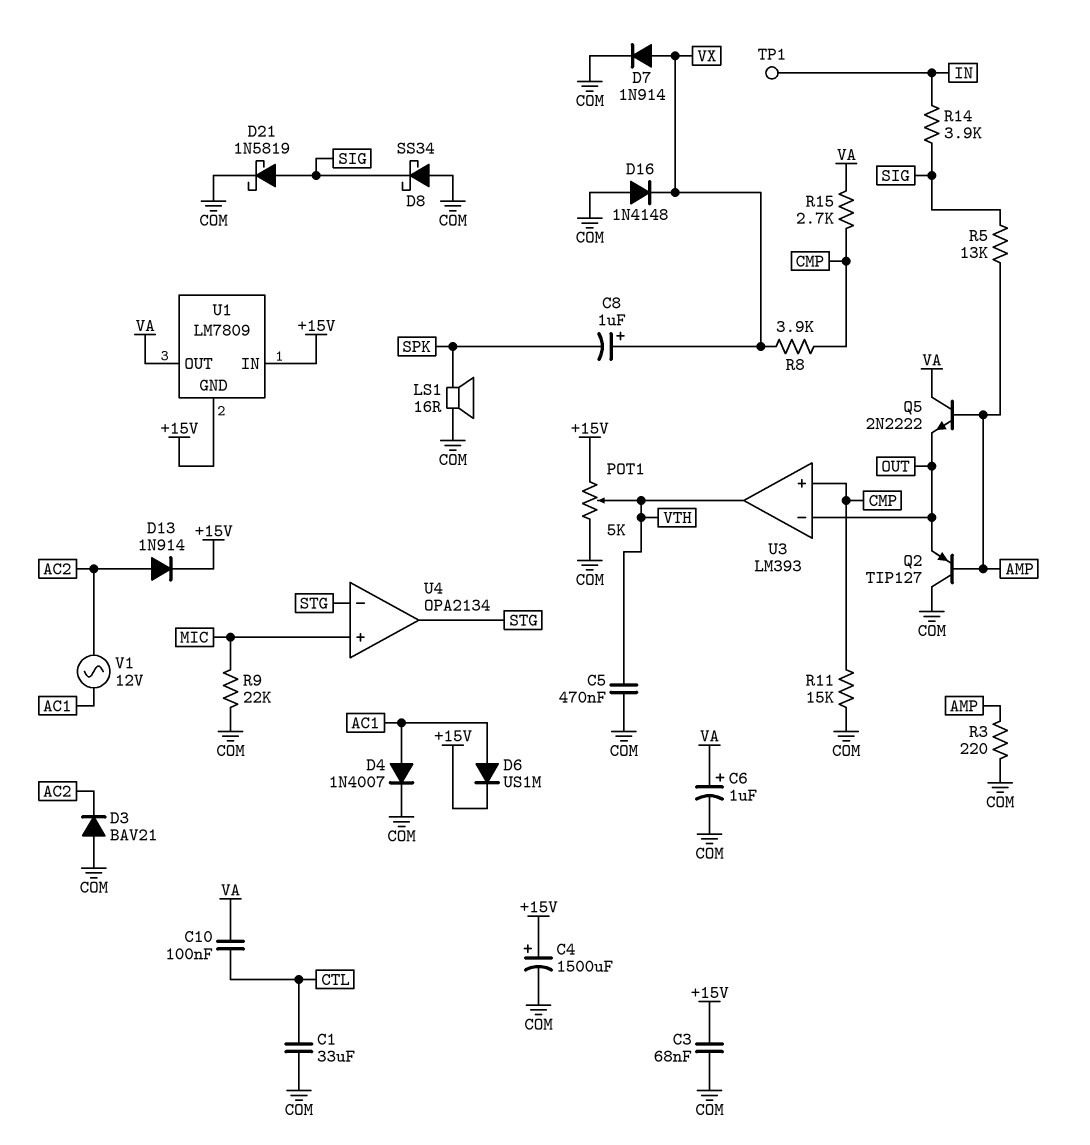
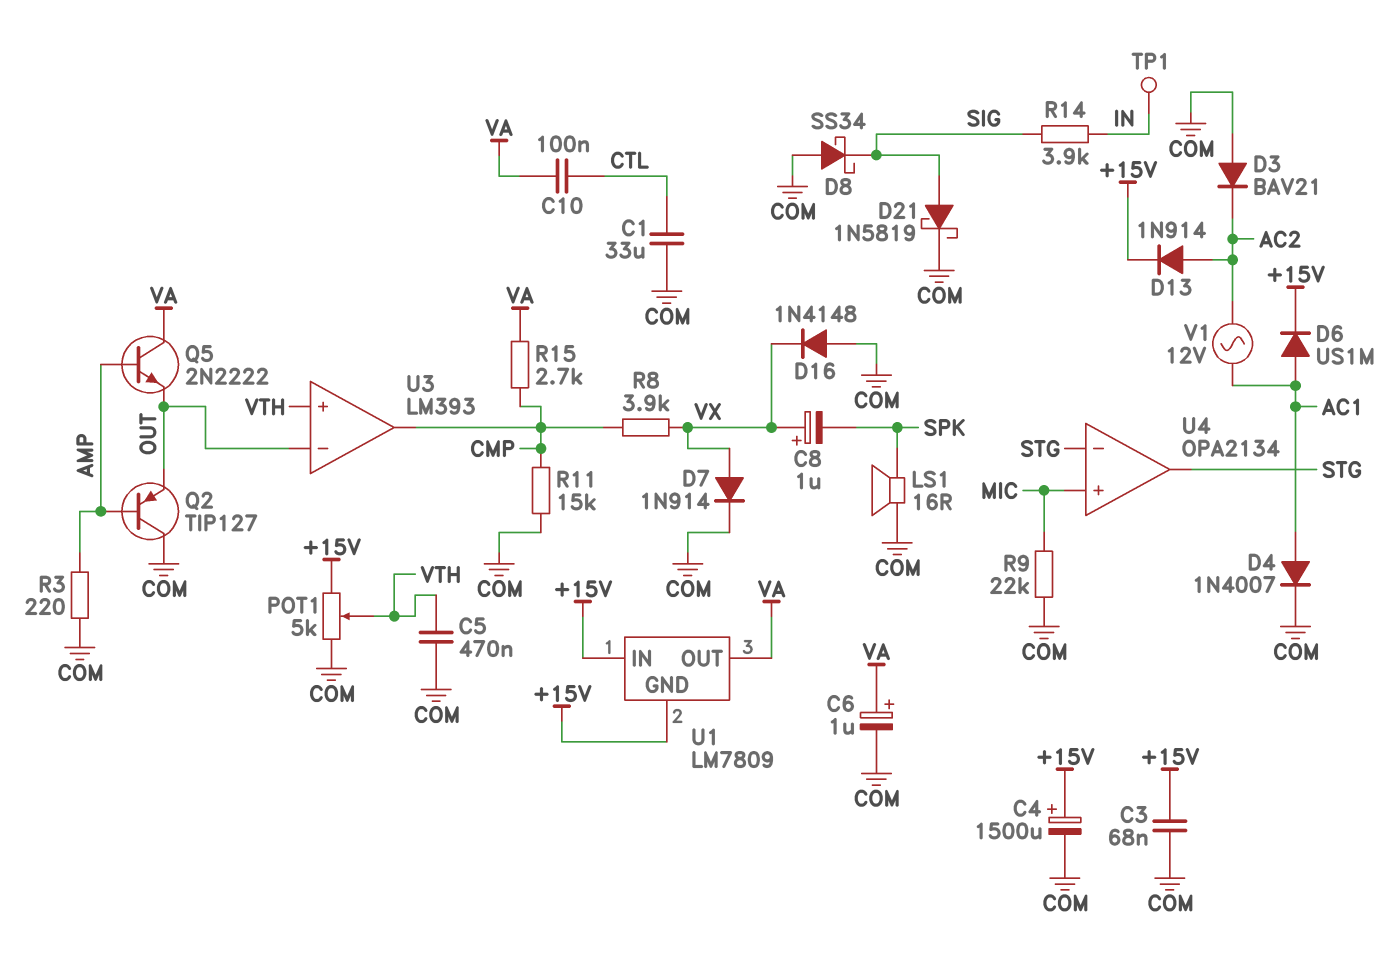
R5: 13k (AMP, SIG) -> none
U3 pin in+: CMP -> VTH
U3 pin out: VTH -> CMP

